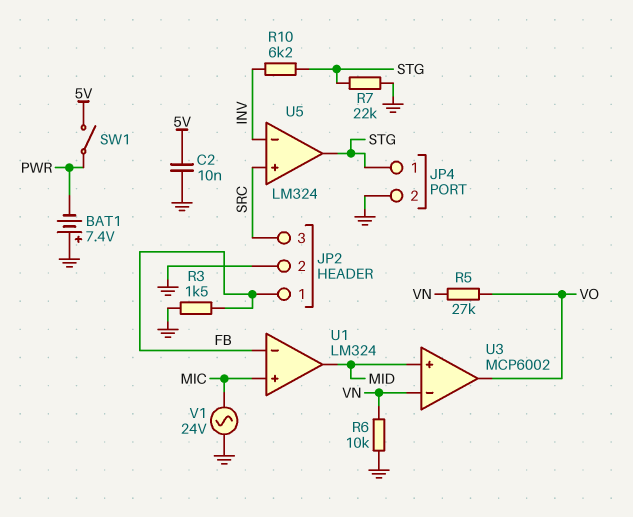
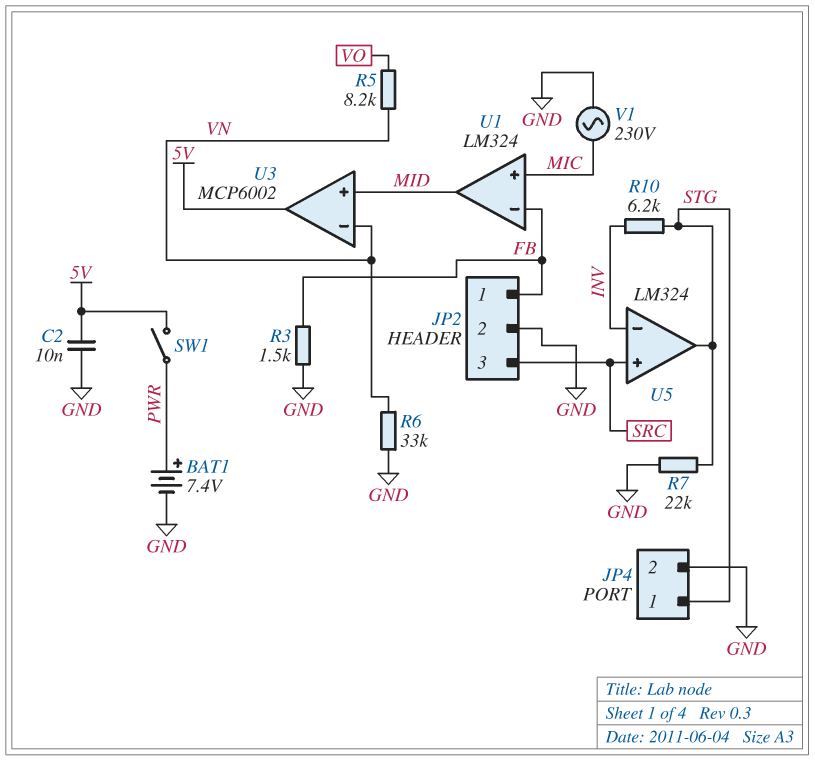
BAT1: 7.4V (plus GND, minus PWR) -> 7.4V (plus PWR, minus GND)
R5: 27k (VN, VO) -> 8.2k (VN, VO)
R6: 10k (GND, VN) -> 33k (GND, VN)
U3 pin out: VO -> 5V
V1: AC 24V (GND, MIC) -> AC 230V (GND, MIC)

